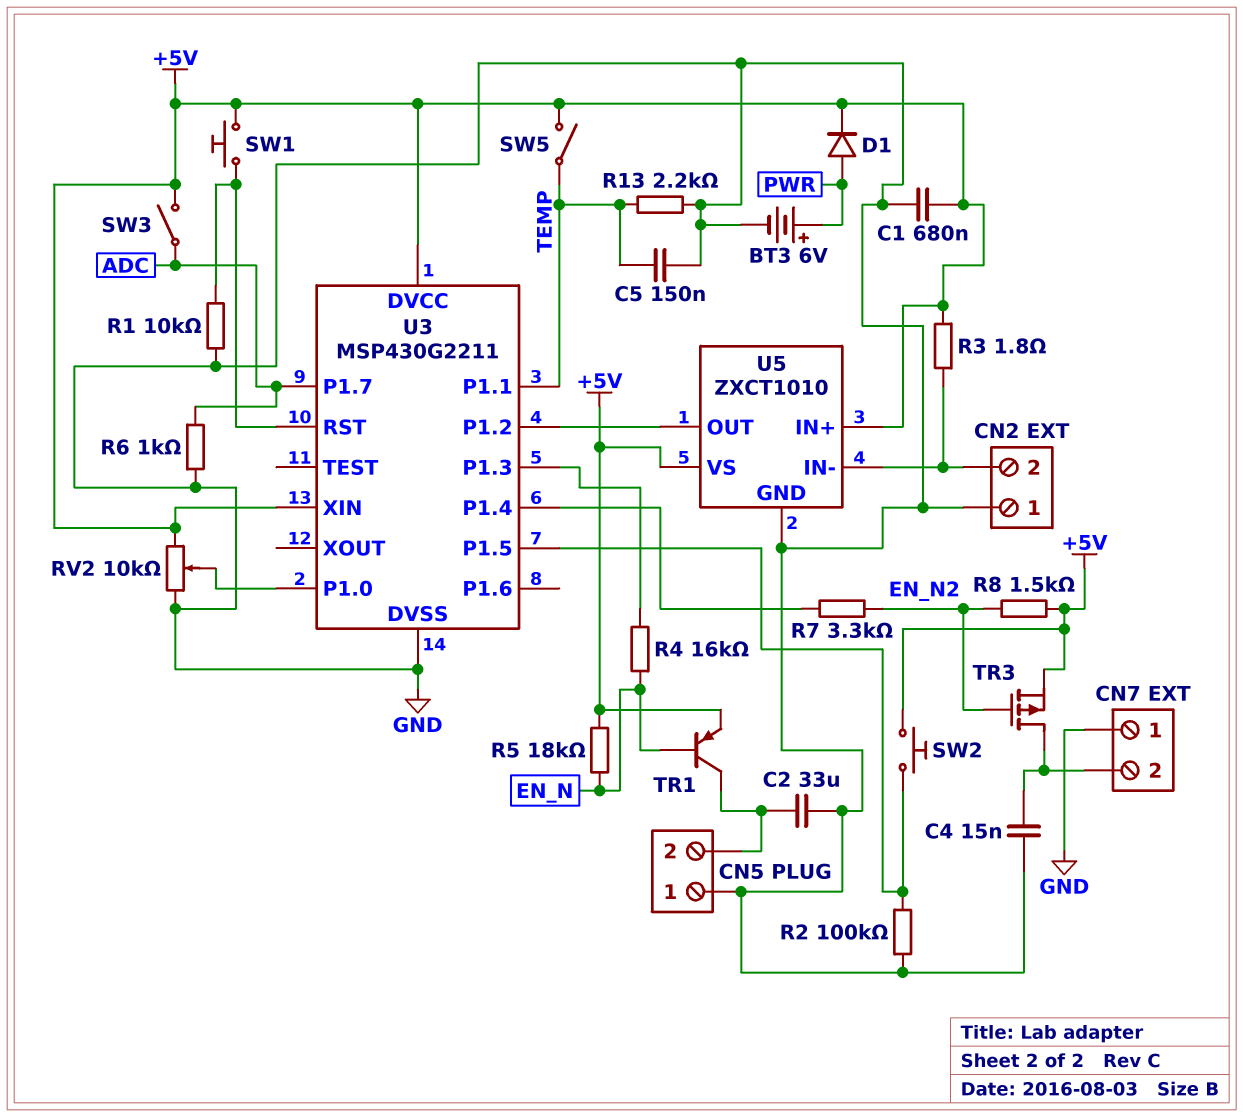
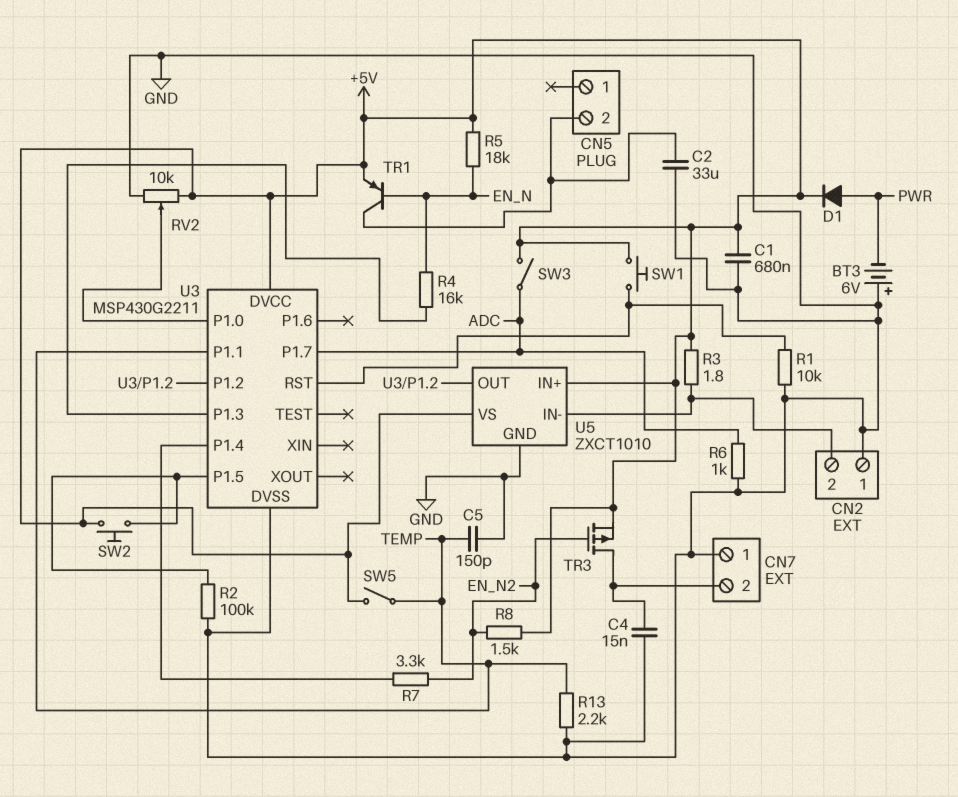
BT3: 6V (plus PWR, minus GND) -> 6V (plus GND, minus PWR)
C5: 150nF (GND, TEMP) -> 150pF (GND, TEMP)
CN5 pin 1: GND -> none
U3 pin XIN: +5V -> none

